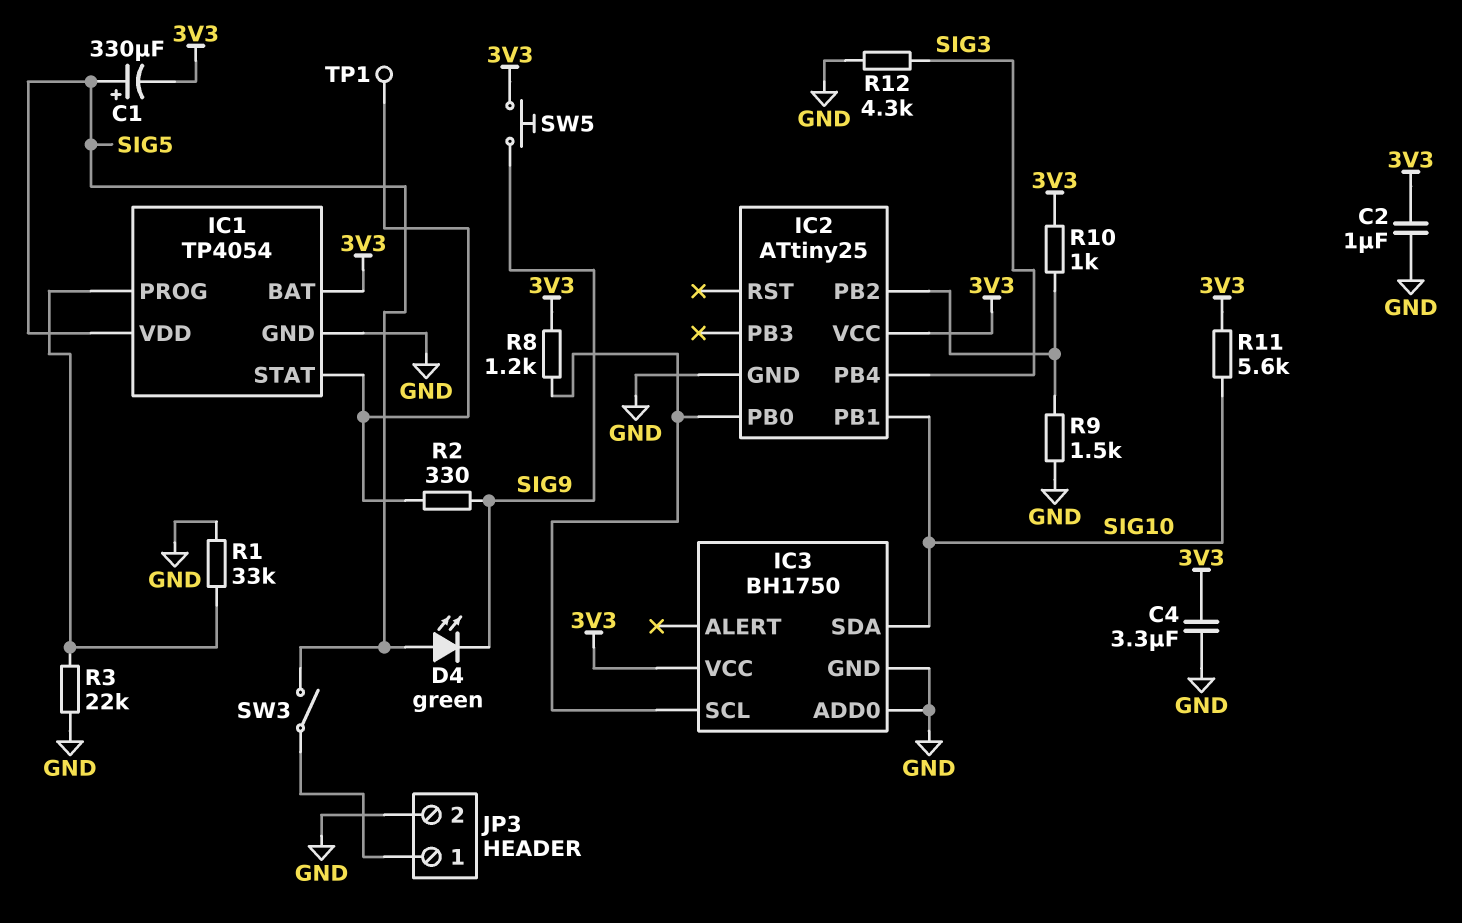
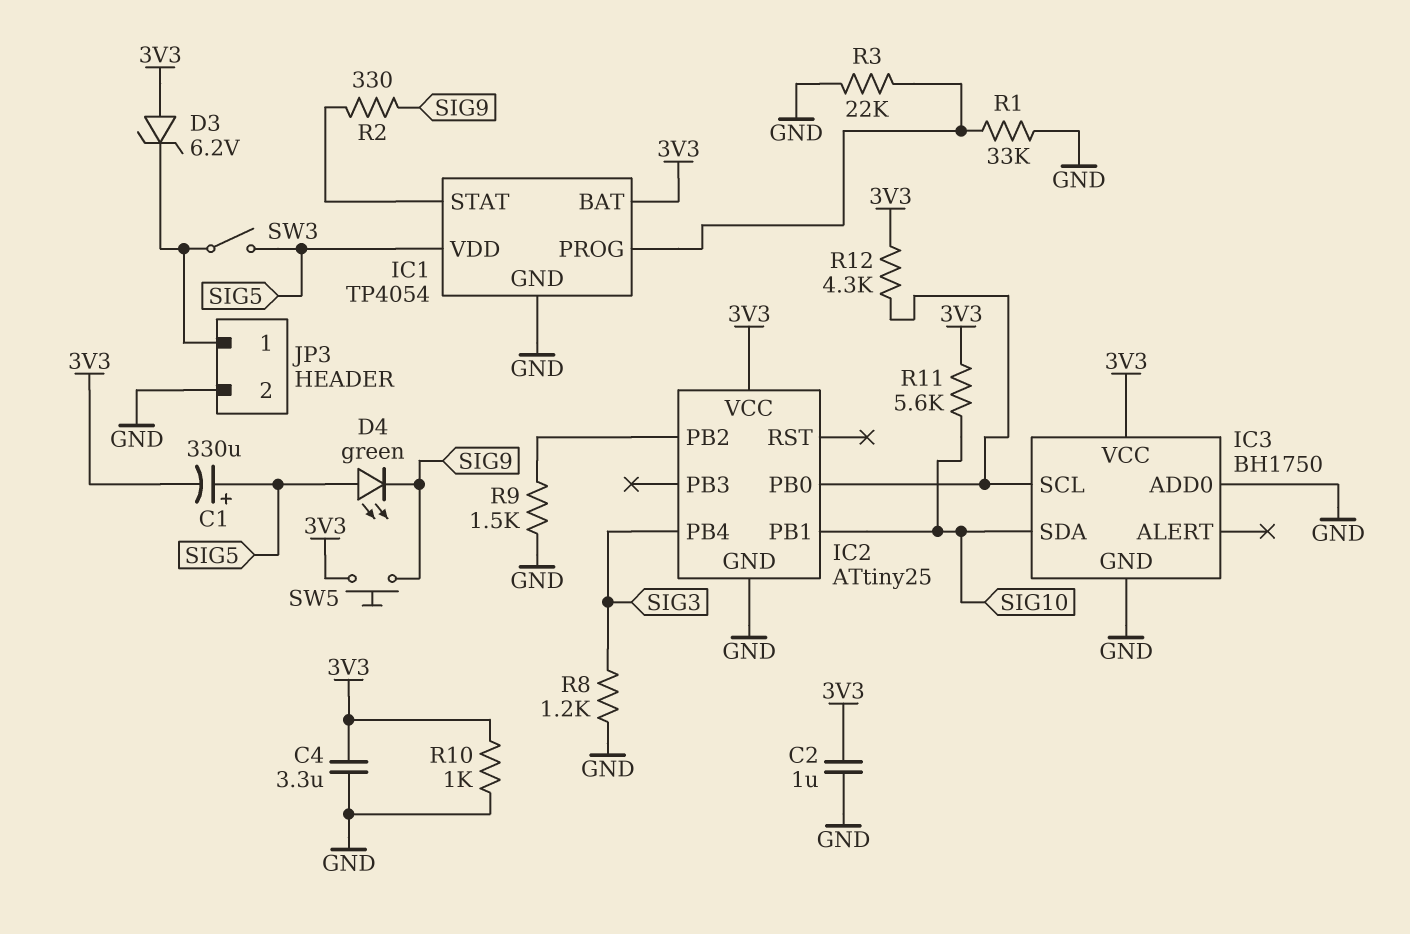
D3: none -> zener 6.2V (A 3V3, K JP3/1)
R8: 1.2k (3V3, IC2/PB0) -> 1.2k (GND, SIG3)
R10: 1k (3V3, IC2/PB2) -> 1k (3V3, GND)
R12: 4.3k (GND, SIG3) -> 4.3k (3V3, IC2/PB0)
TP1: test point (IC1/STAT) -> none

